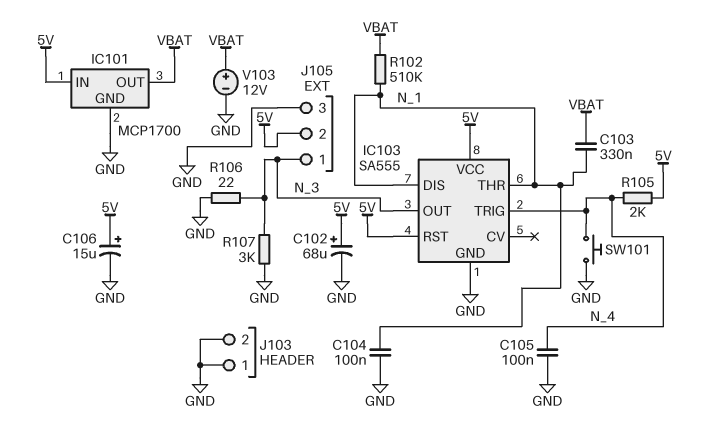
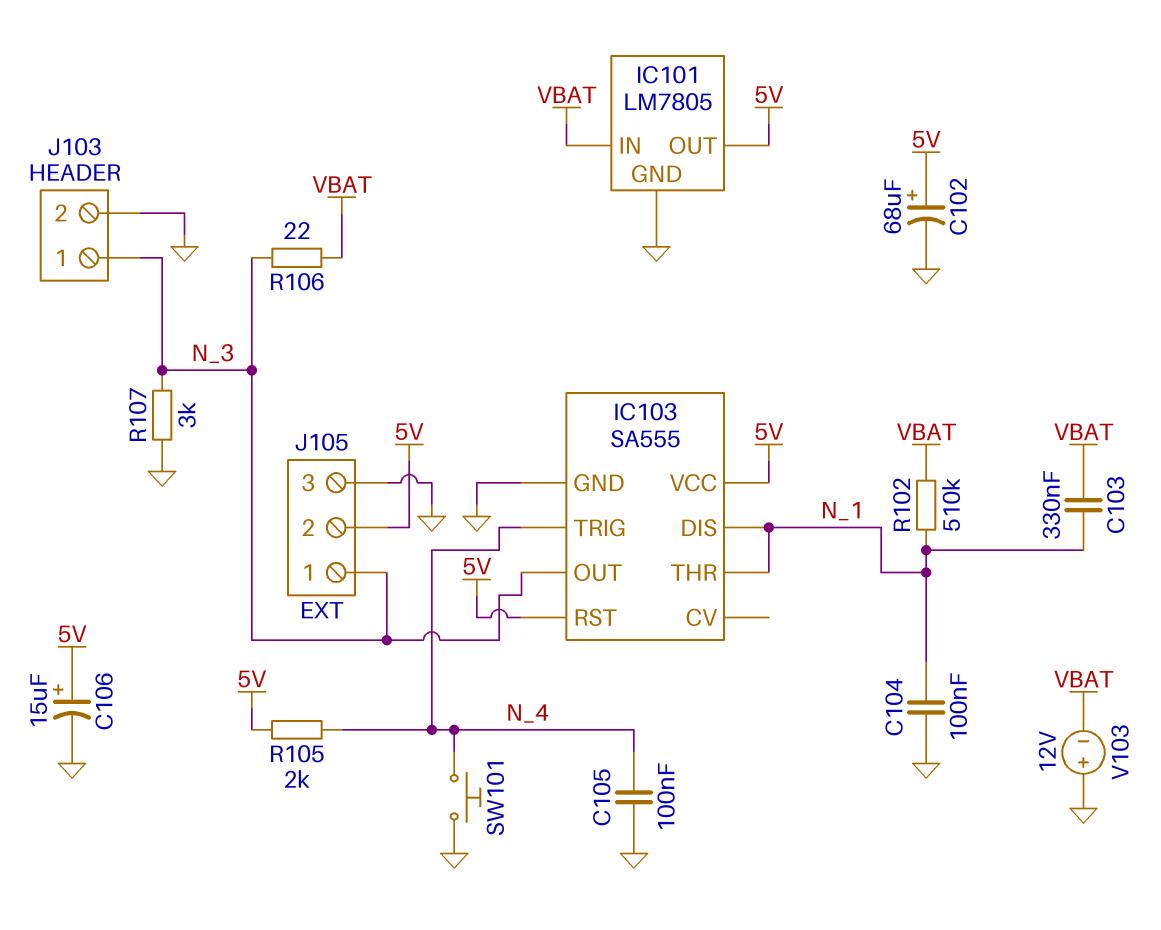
IC101: MCP1700 -> LM7805
IC101 pin IN: 5V -> VBAT
IC101 pin OUT: VBAT -> 5V
J103 pin 1: GND -> N_3
R106: 22 (GND, N_3) -> 22 (N_3, VBAT)
V103: 12V (plus VBAT, minus GND) -> 12V (plus GND, minus VBAT)

